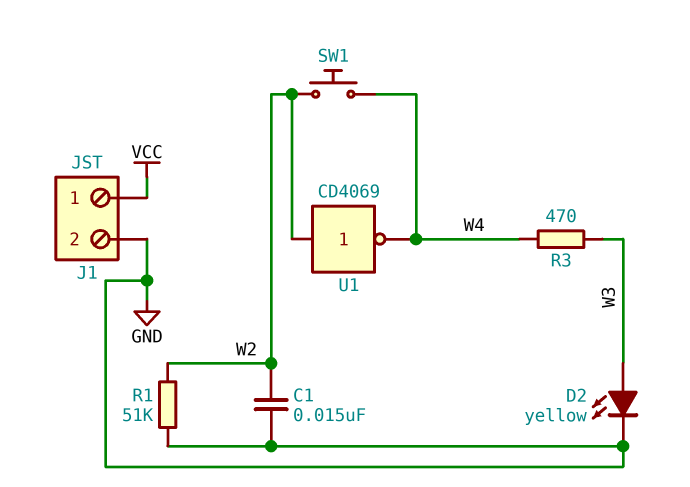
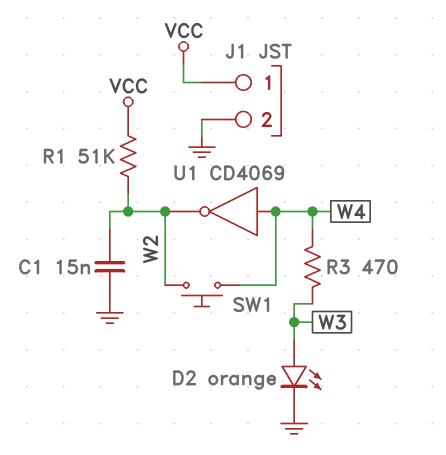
D2: LED yellow (A W3, K GND) -> LED orange (A W3, K GND)
R1: 51k (GND, W2) -> 51k (VCC, W2)
U1: NOT CD4069 (in W2, out W4) -> NOT CD4069 (in W4, out W2)

